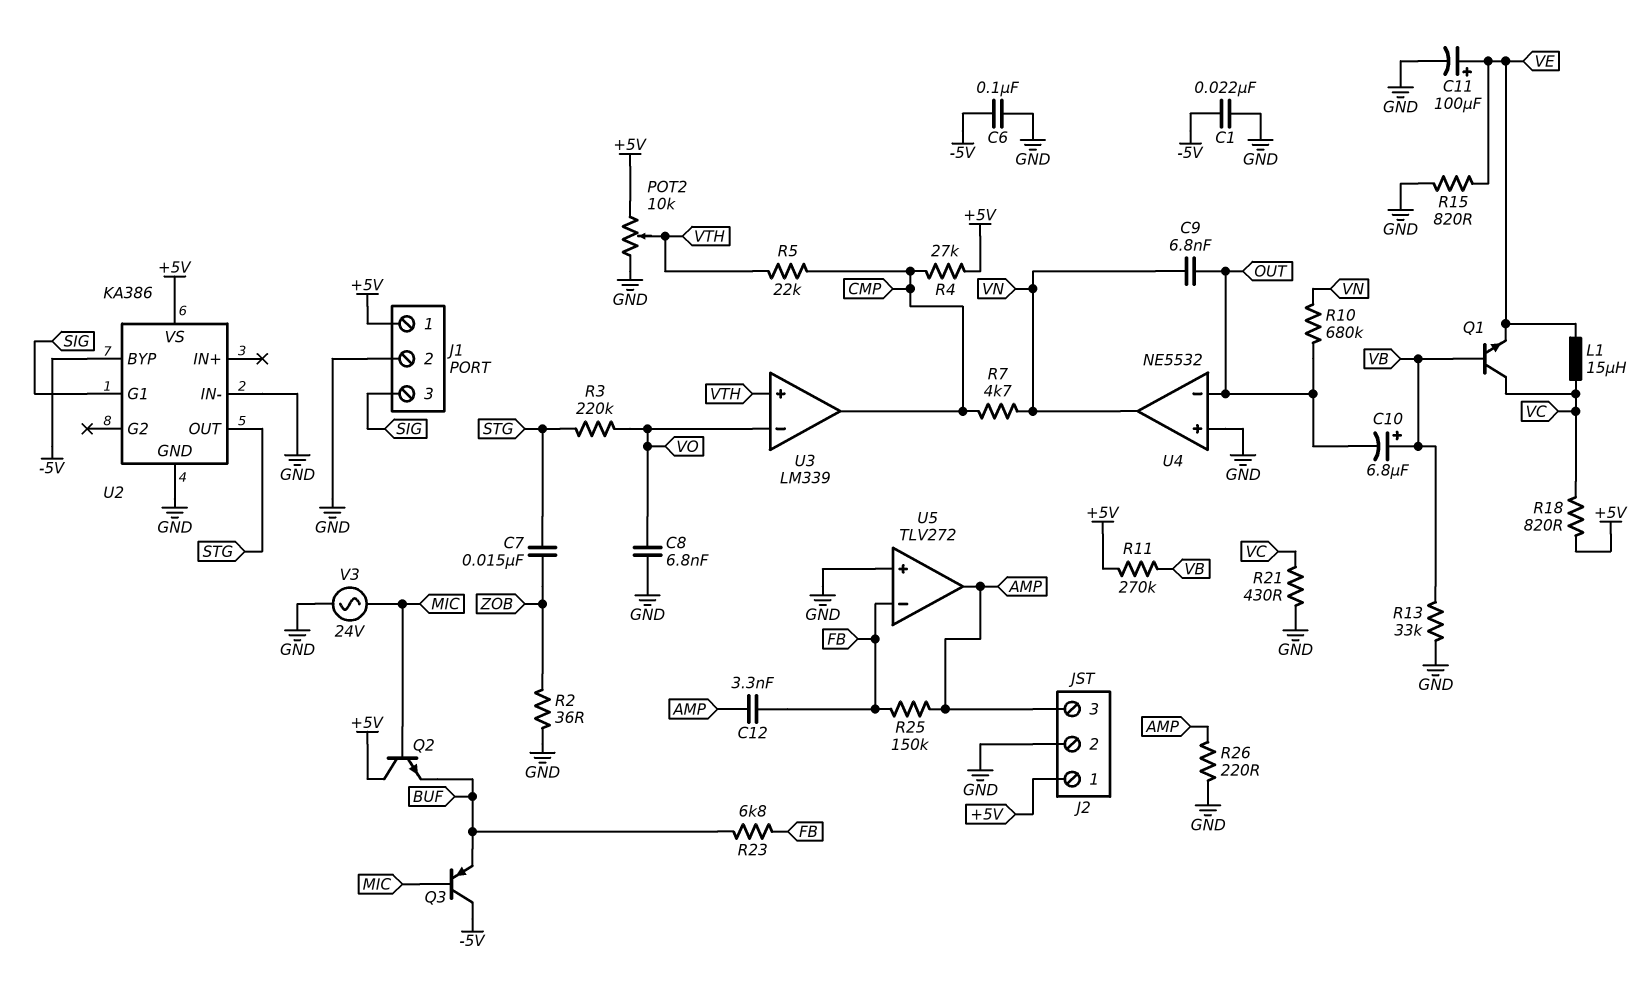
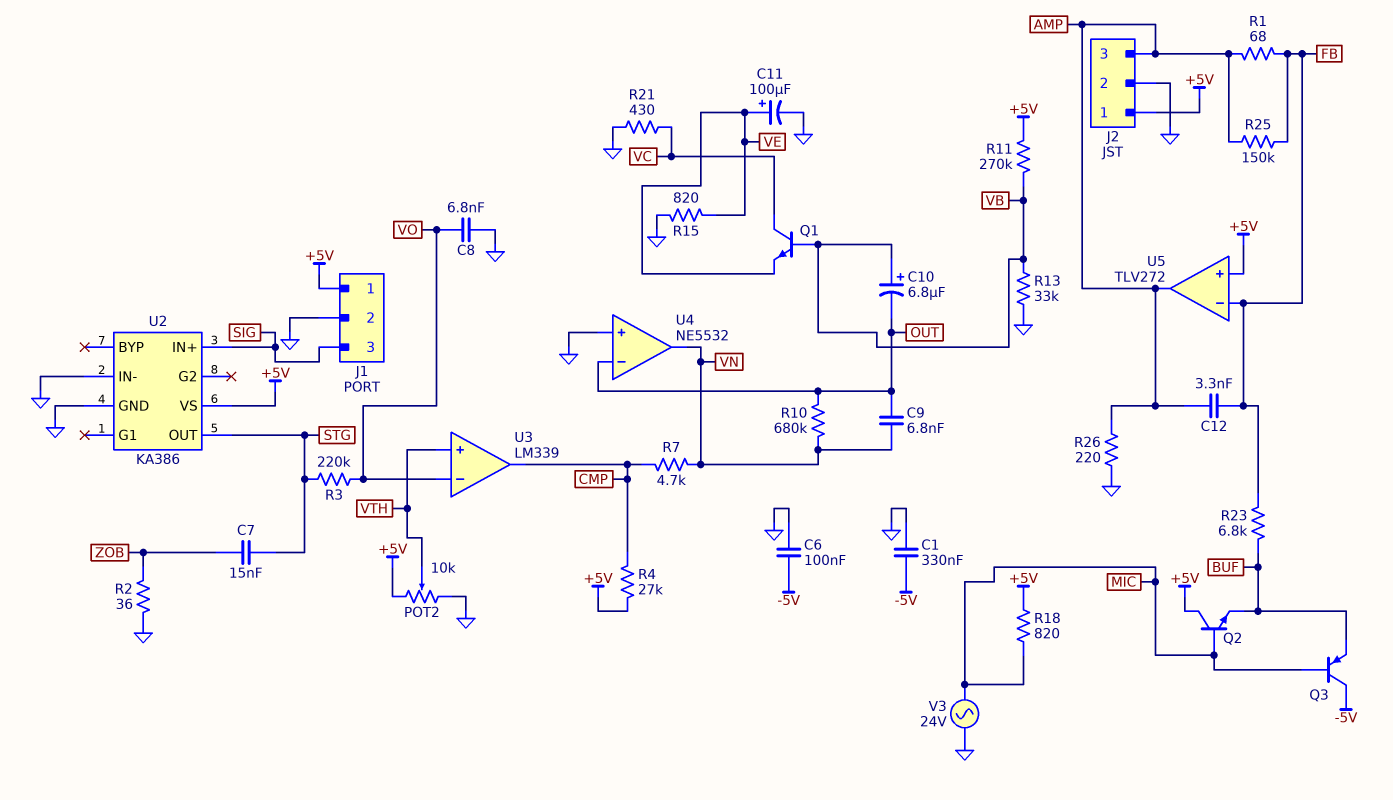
C1: 22nF (-5V, GND) -> 330nF (-5V, GND)
L1: 15uH (VC, VE) -> none
R1: none -> 68 (AMP, FB)
R5: 22k (CMP, VTH) -> none
R18: 820 (+5V, VC) -> 820 (+5V, MIC)
U2 pin BYP: -5V -> none
U2 pin G1: SIG -> none
U2 pin IN+: none -> SIG
U5 pin in+: GND -> +5V

